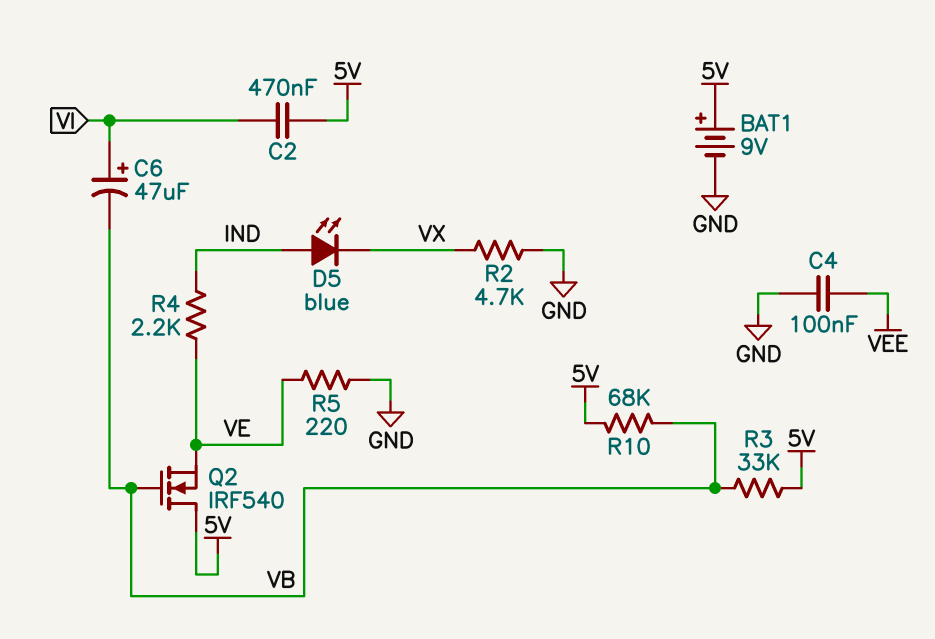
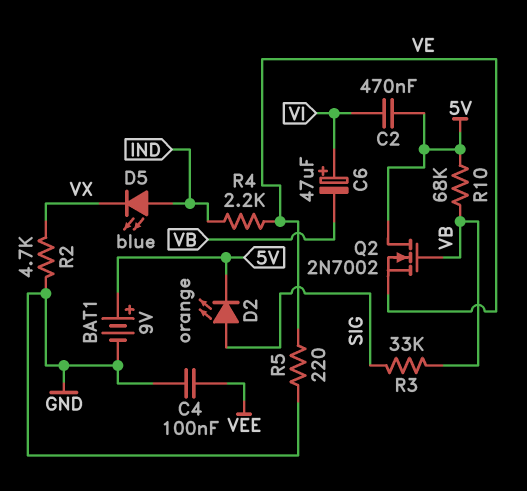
D2: none -> LED orange (A SIG, K 5V)
Q2: NMOS IRF540 (G VB, D 5V, S VE) -> NMOS 2N7002 (G VB, D 5V, S VE)
R3: 33k (5V, VB) -> 33k (SIG, VB)

